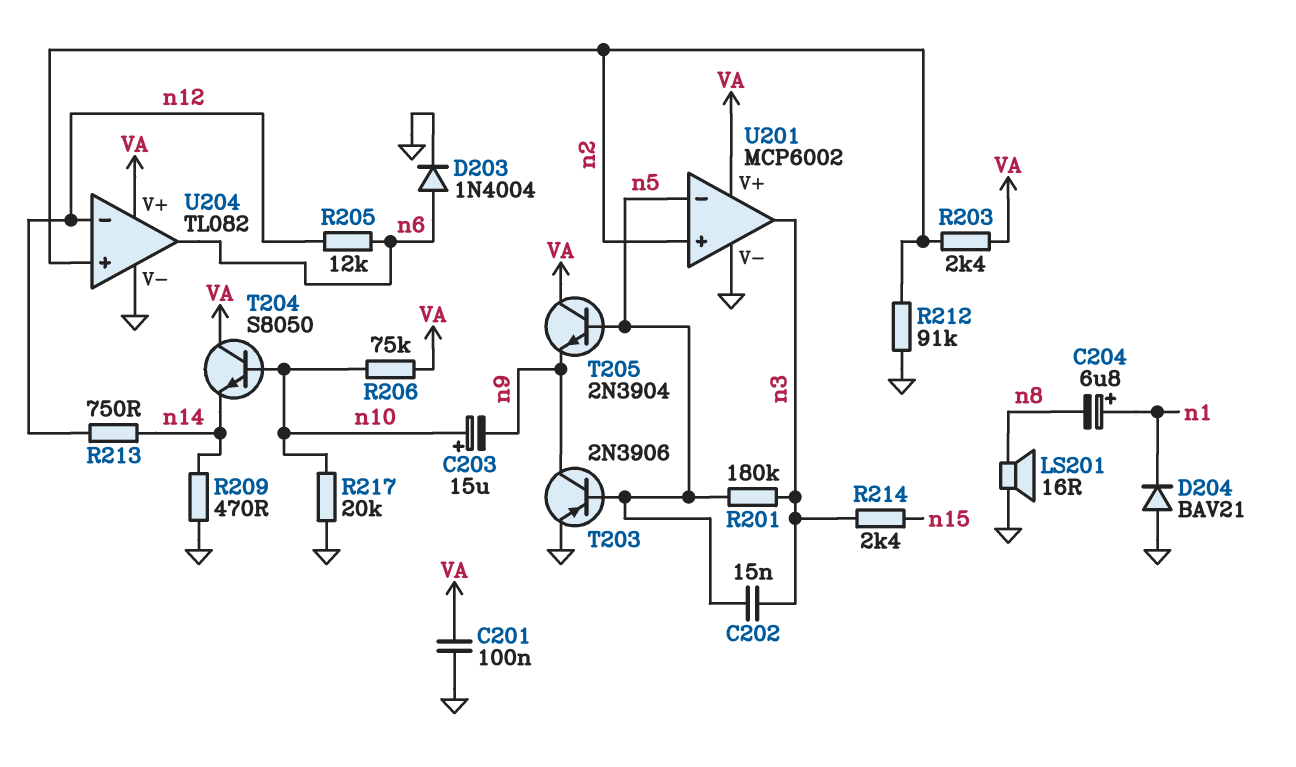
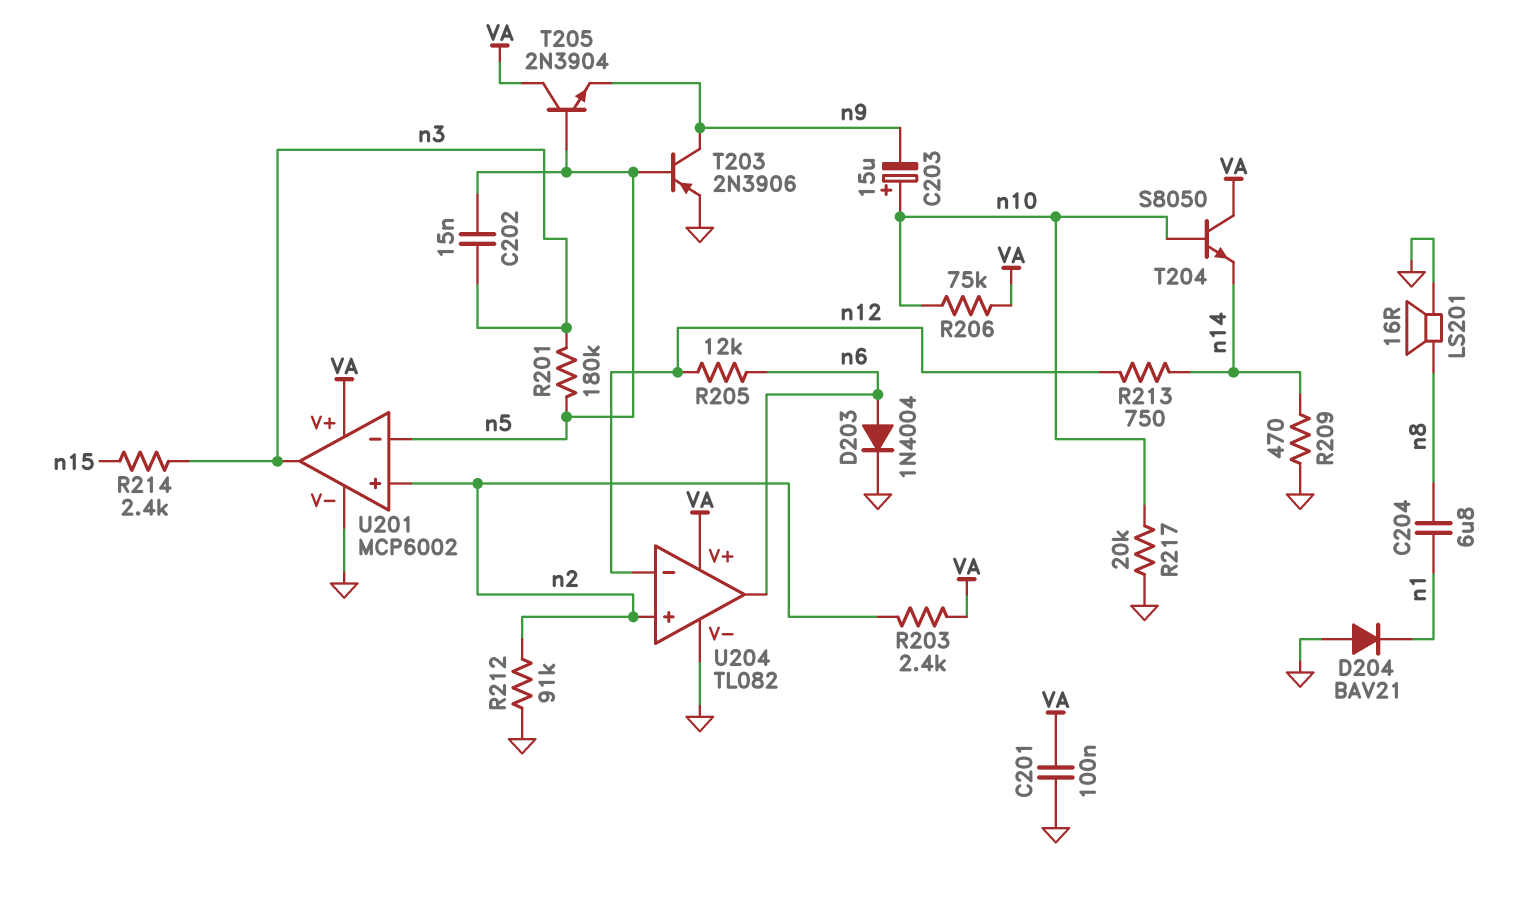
C204: 6.8uF (plus n1, minus n8) -> 6.8uF (n1, n8)

